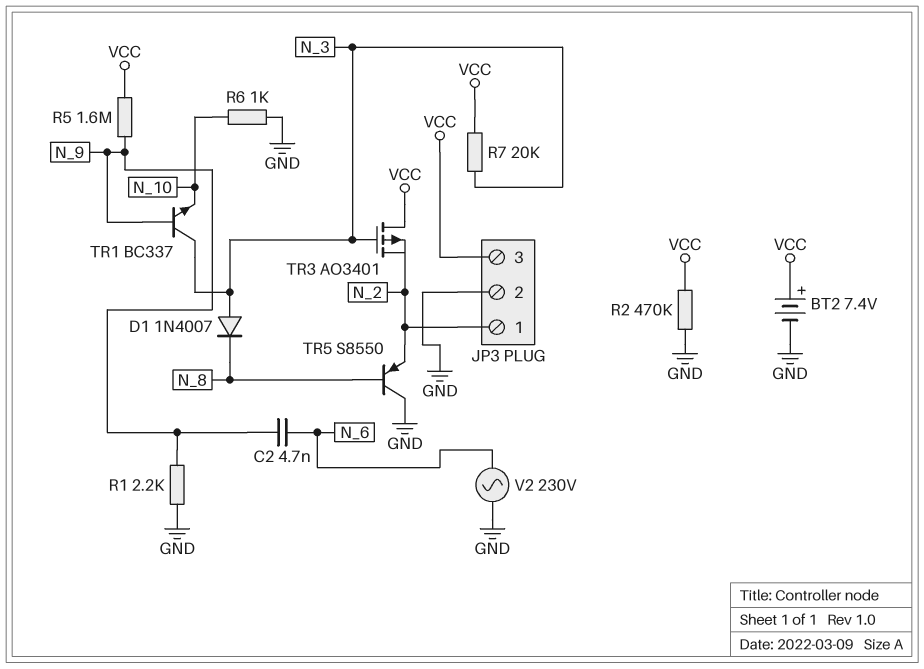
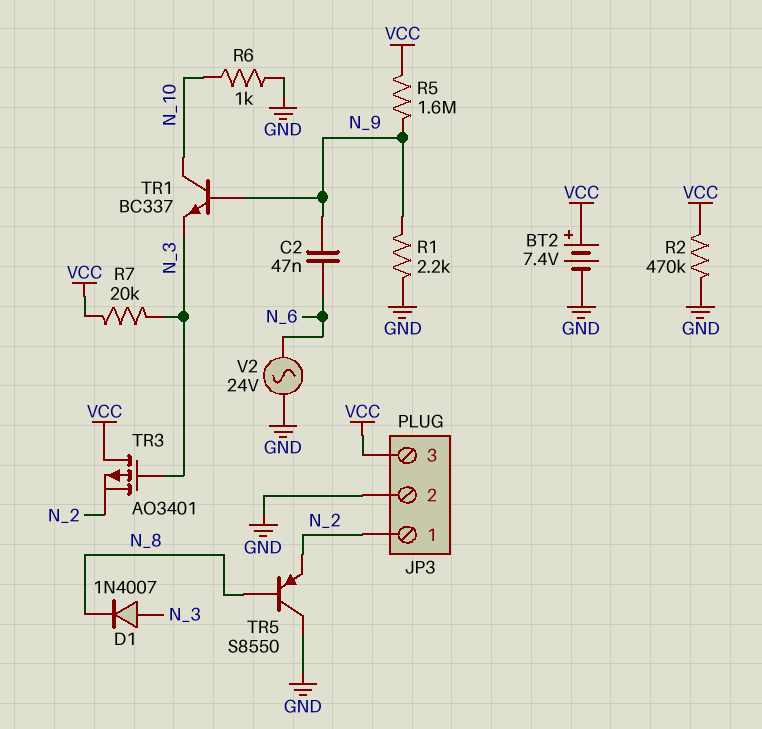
C2: 4.7nF (N_6, N_9) -> 47nF (N_6, N_9)
TR1: NPN BC337 (B N_9, C N_3, E N_10) -> NPN BC337 (B N_9, C N_10, E N_3)
V2: AC 230V (GND, N_6) -> AC 24V (GND, N_6)

